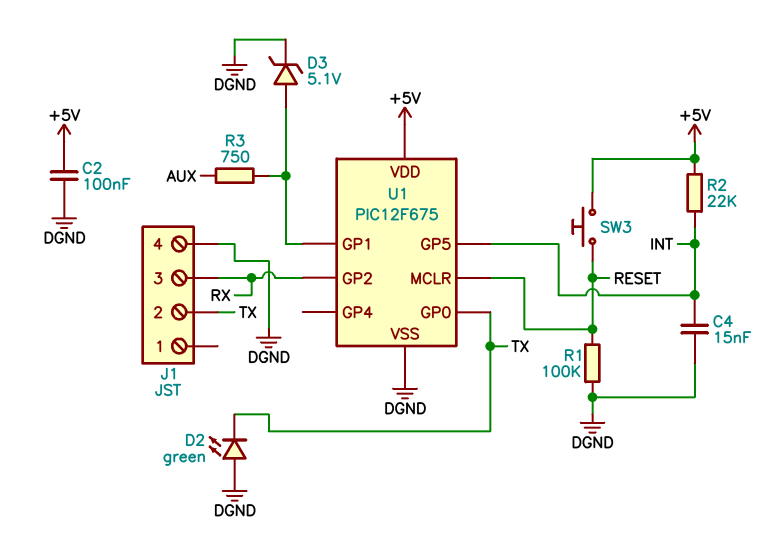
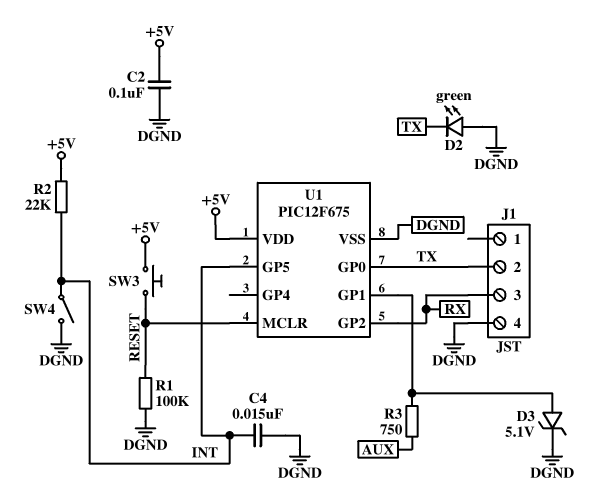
SW4: none -> switch (DGND, INT)

